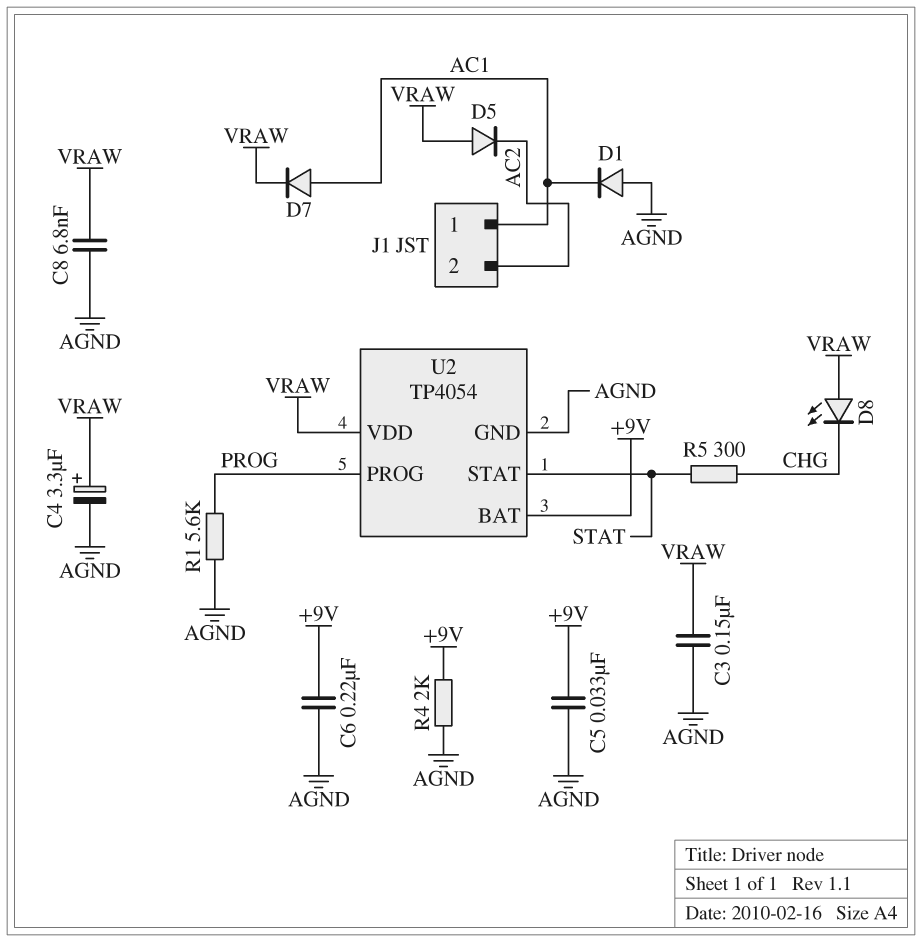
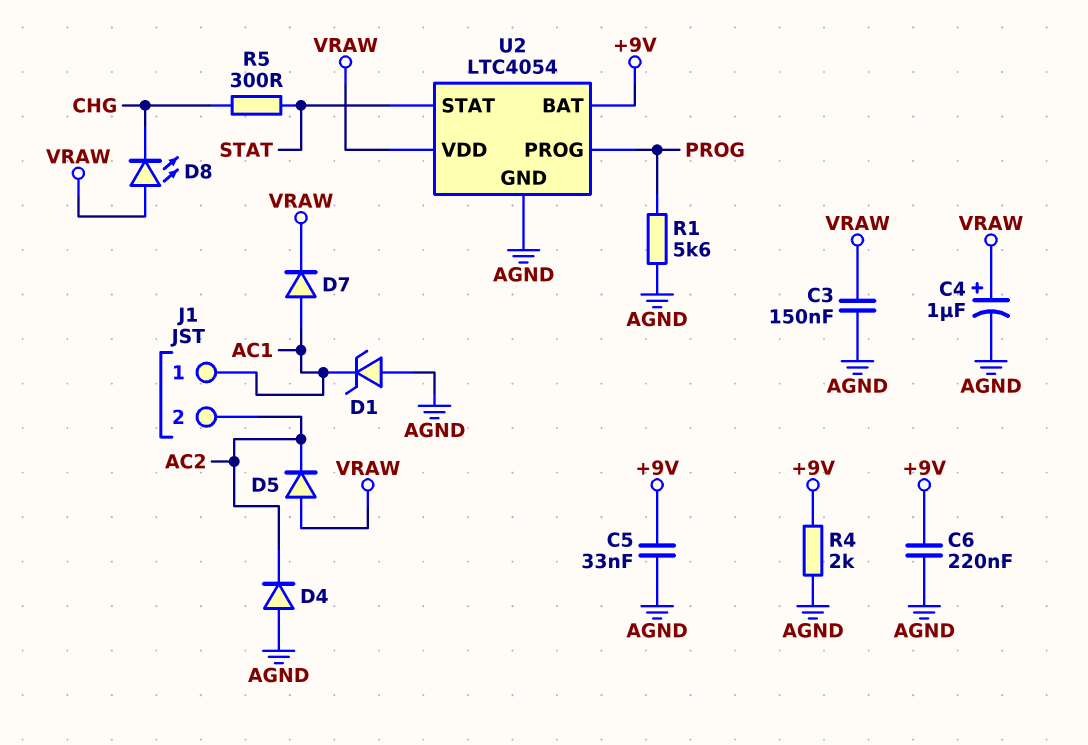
C4: 3.3uF (plus VRAW, minus AGND) -> 1uF (plus VRAW, minus AGND)
C8: 6.8nF (AGND, VRAW) -> none
D1: diode (A AGND, K AC1) -> zener (A AGND, K AC1)
D4: none -> diode (A AGND, K AC2)
U2: TP4054 -> LTC4054

